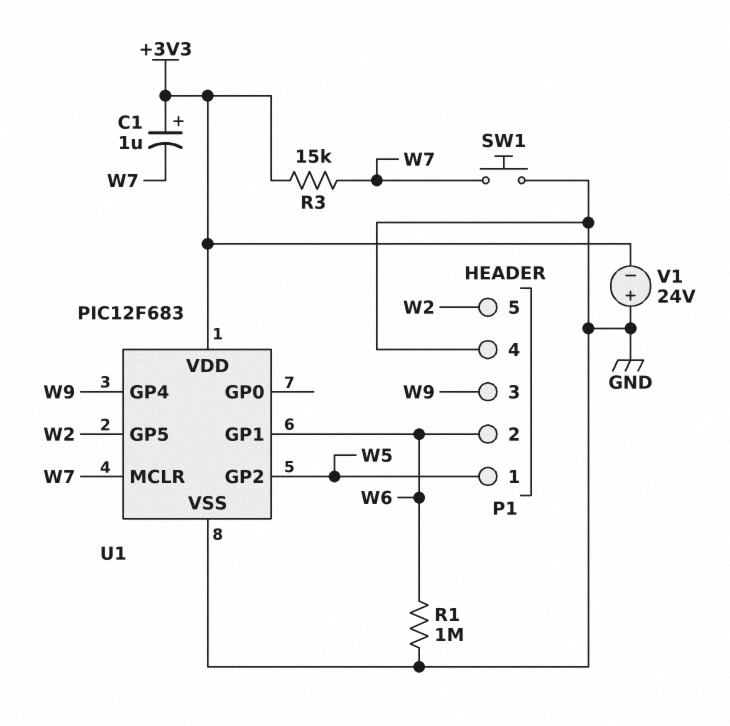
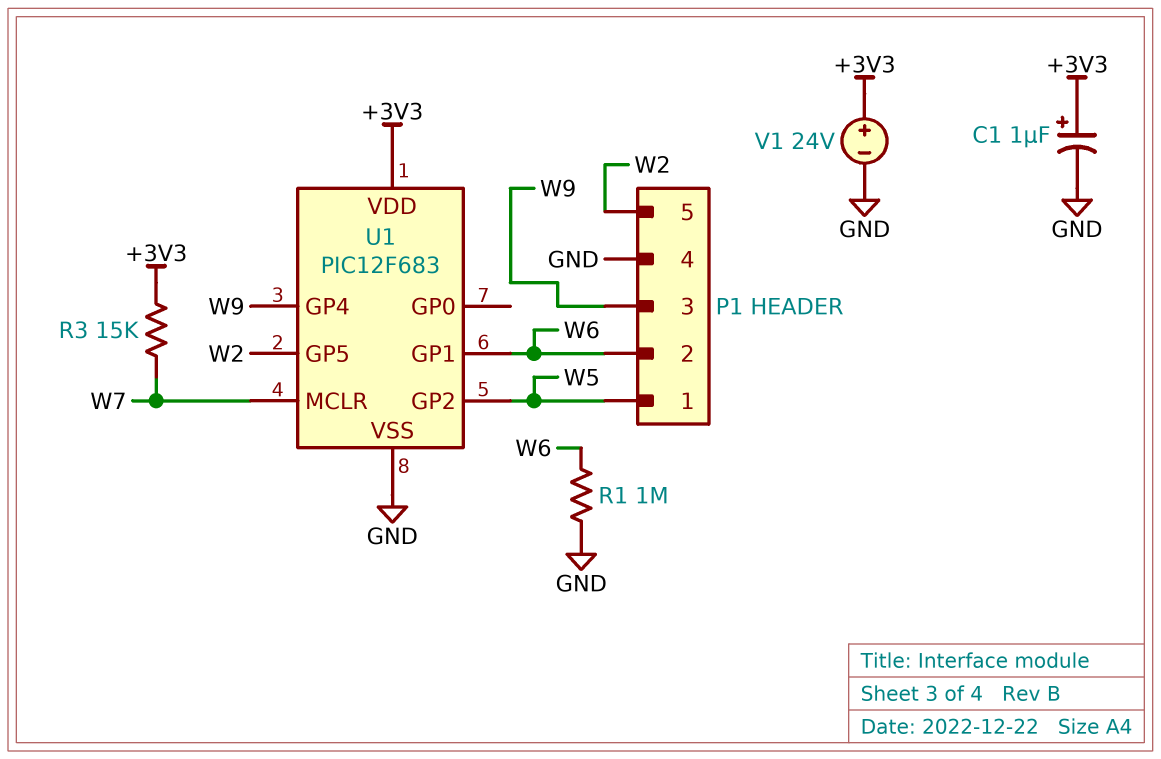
C1: 1uF (plus +3V3, minus W7) -> 1uF (plus +3V3, minus GND)
SW1: button (GND, W7) -> none
V1: 24V (plus GND, minus +3V3) -> 24V (plus +3V3, minus GND)

